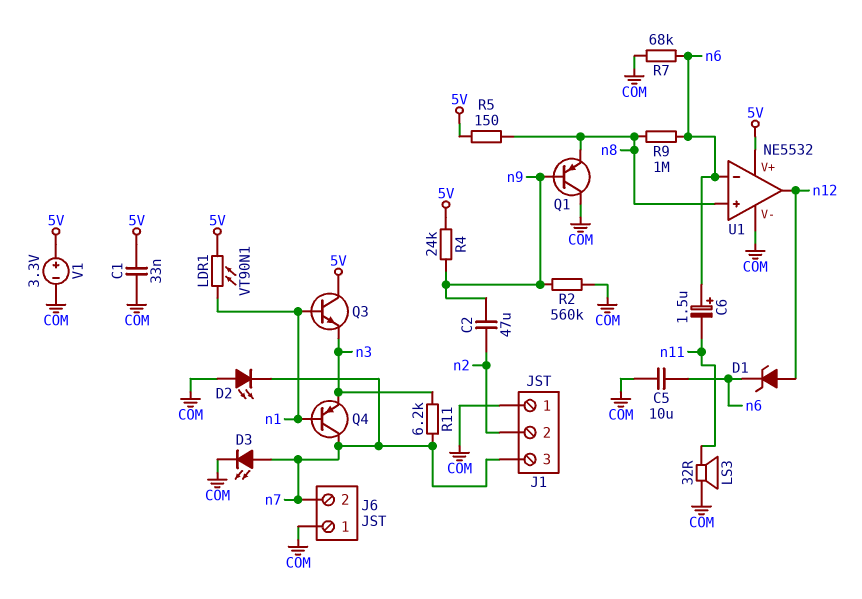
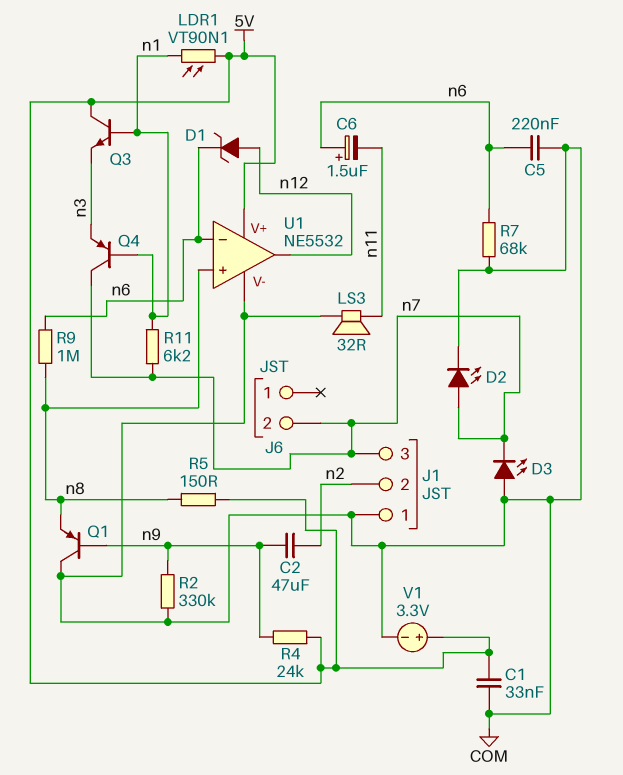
C5: 10uF (COM, n6) -> 220nF (COM, n6)
D2: LED (A COM, K n7) -> LED (A n7, K COM)
D3: LED (A n7, K COM) -> LED (A COM, K n7)
J6 pin 1: COM -> none
R2: 560k (COM, n9) -> 330k (COM, n9)
R11: 6.2k (n3, n7) -> 6.2k (n1, n7)

